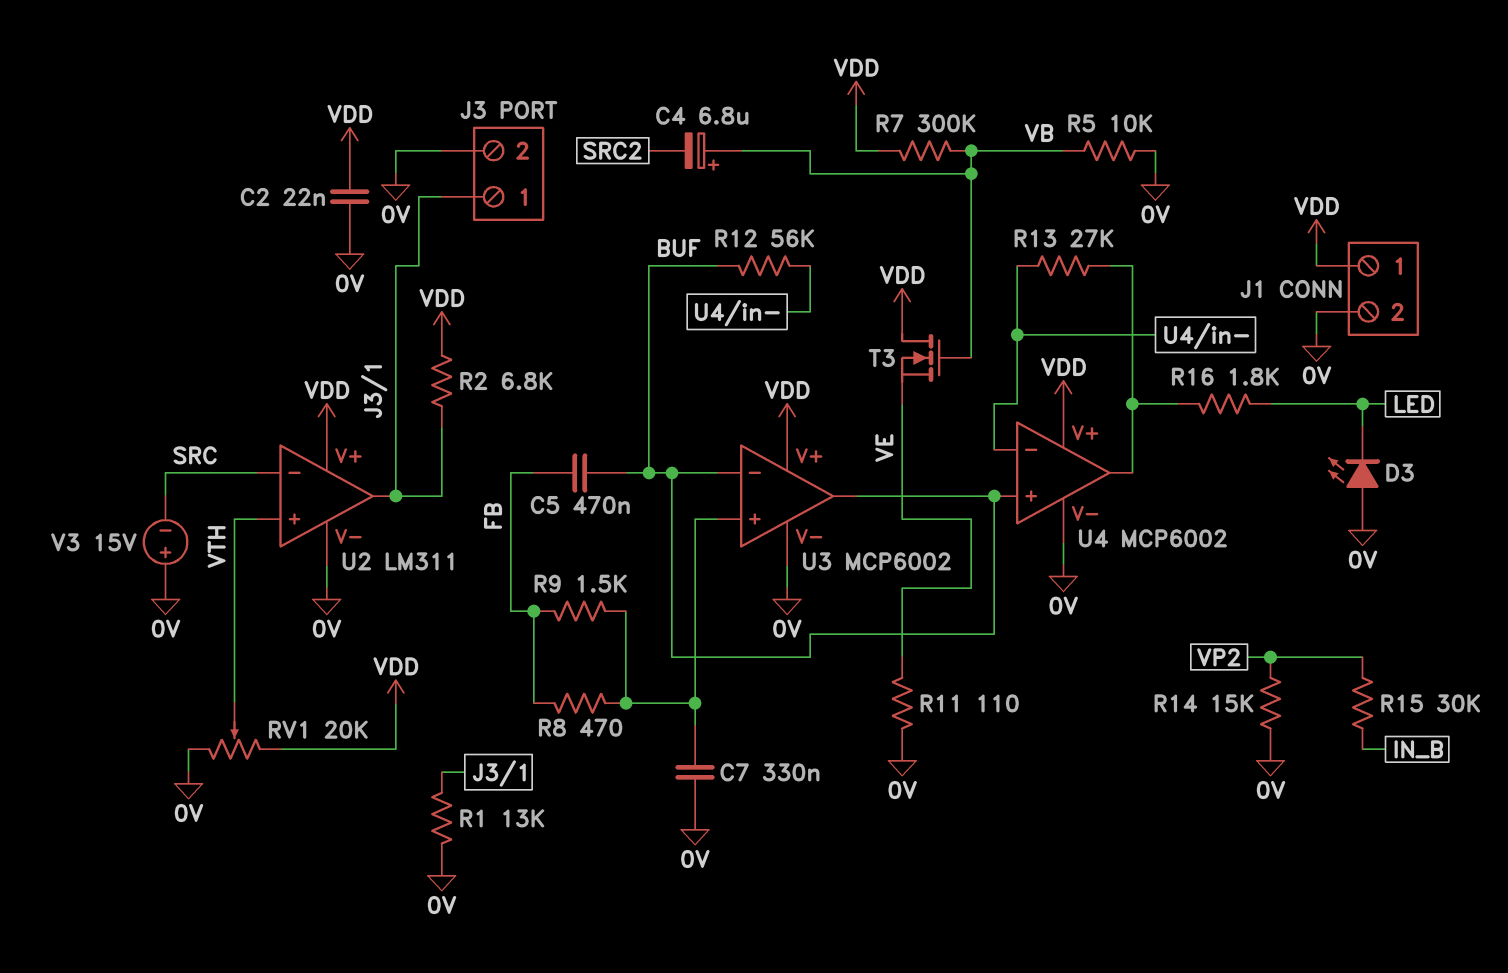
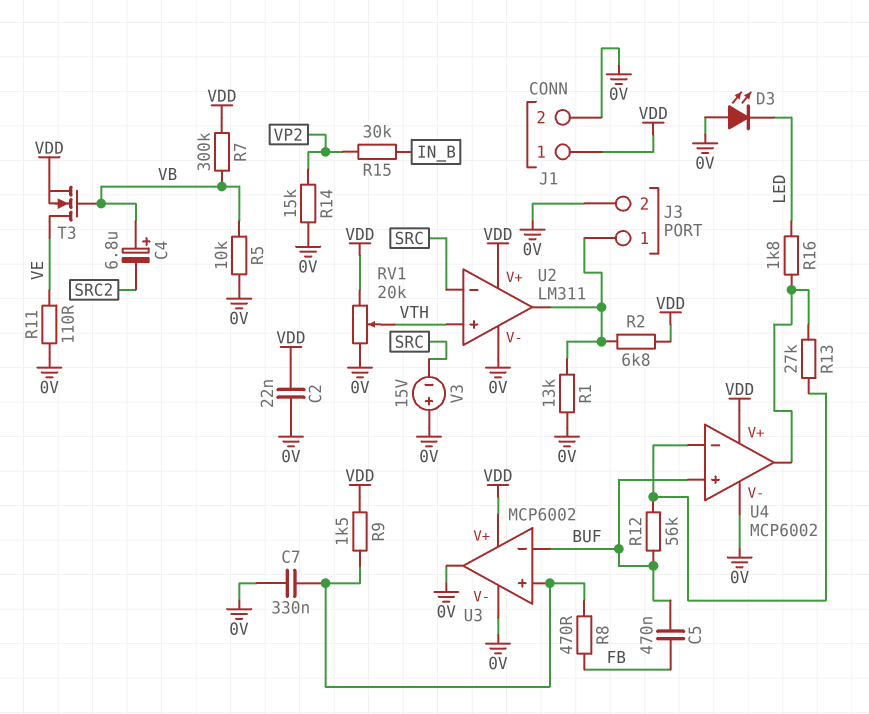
R9: 1.5k (FB, U3/in+) -> 1.5k (U3/in+, VDD)
T3: NMOS (G VB, D VDD, S VE) -> NMOS (G VB, D VE, S VDD)
U3 pin out: BUF -> 0V

